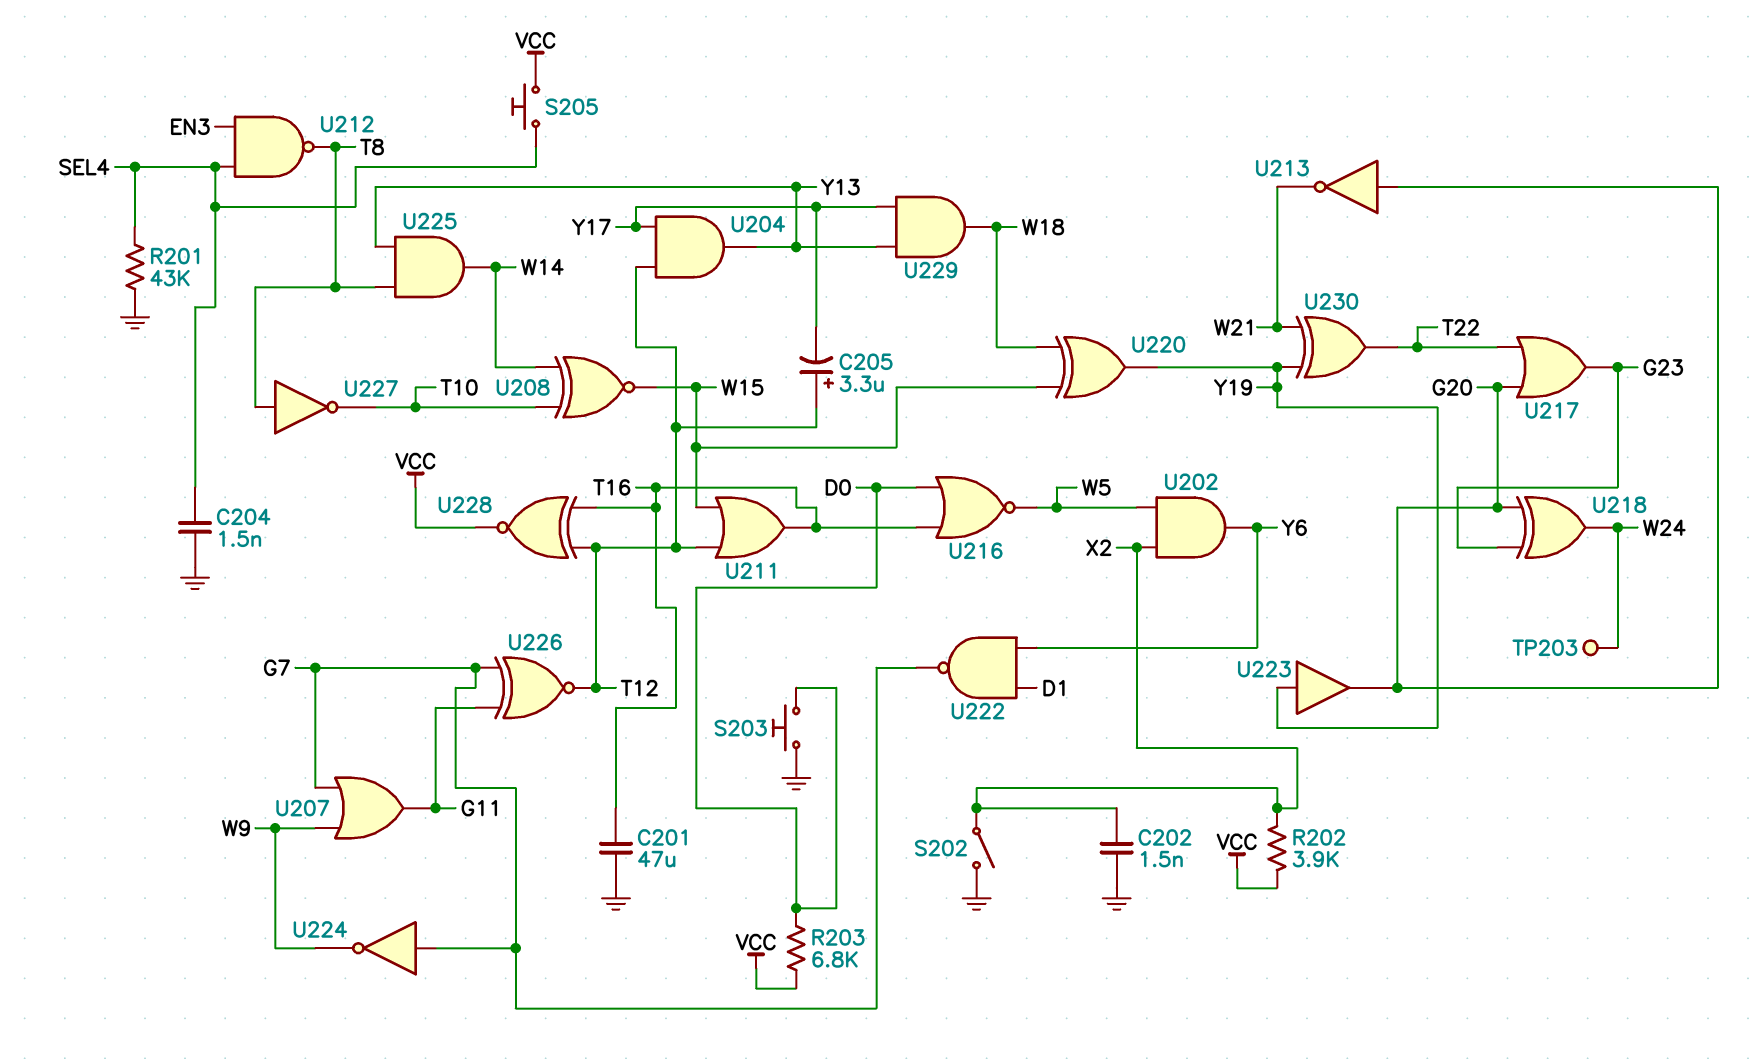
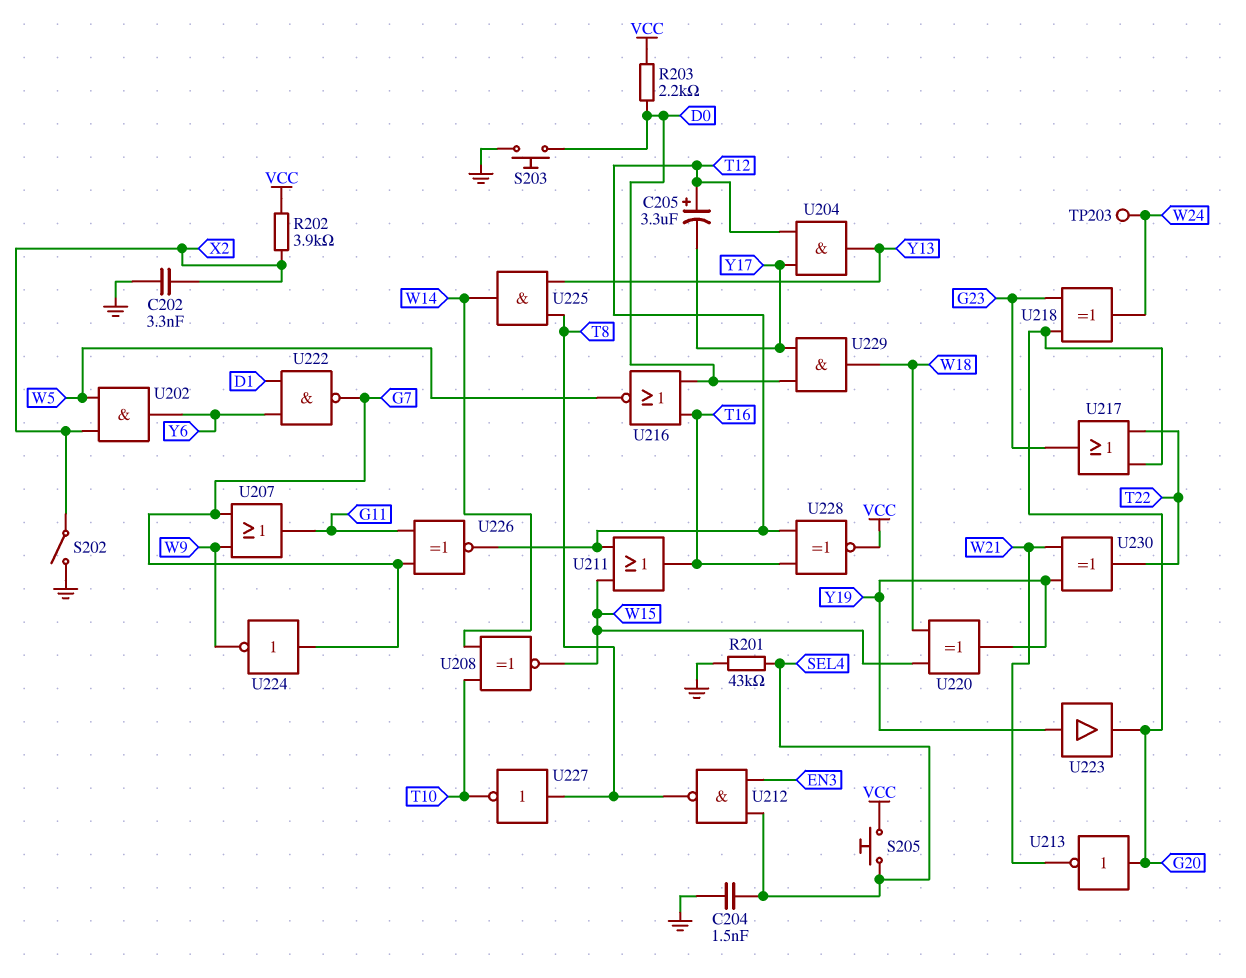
C201: 47uF (GND, T16) -> none
C202: 1.5nF (GND, X2) -> 3.3nF (GND, X2)
R203: 6.8k (D0, VCC) -> 2.2k (D0, VCC)
U229: AND (in Y13, in Y17, out W18) -> AND (in D0, in Y17, out W18)

